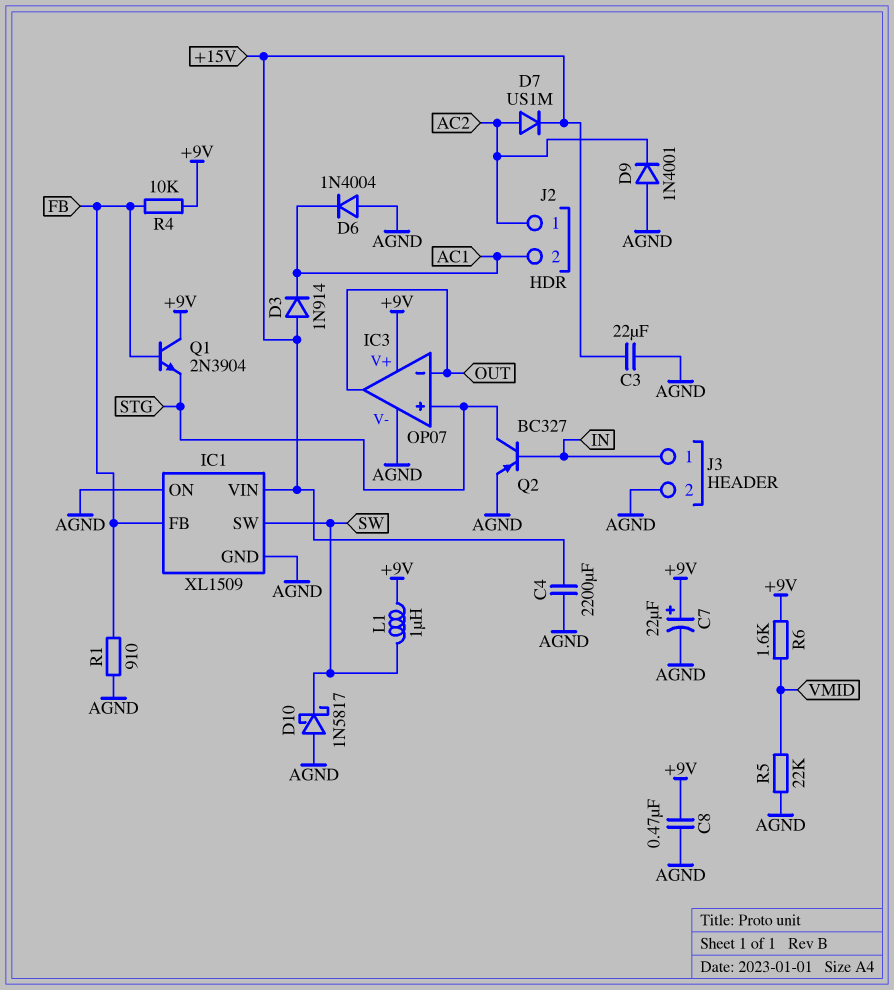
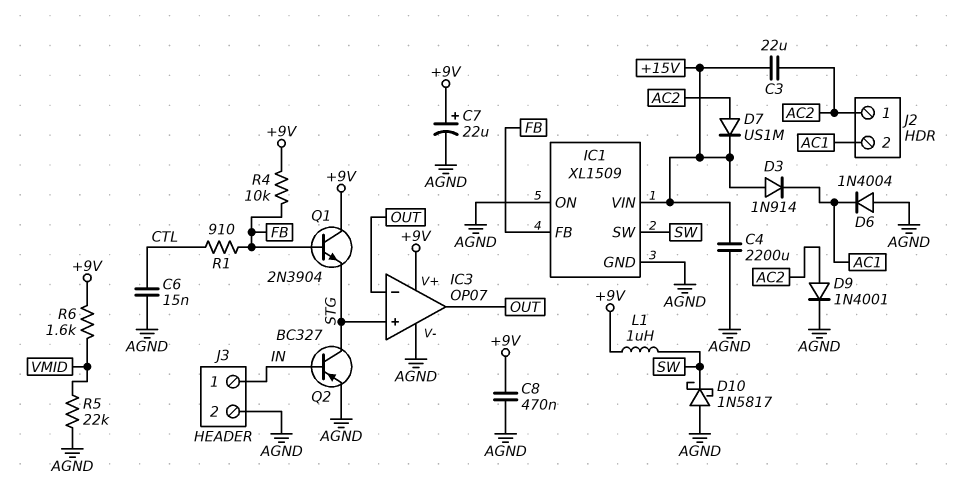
C3: 22uF (+15V, AGND) -> 22uF (+15V, AC2)
C6: none -> 15nF (AGND, CTL)
D9: diode 1N4001 (A AGND, K AC2) -> diode 1N4001 (A AC2, K AGND)
R1: 910 (AGND, FB) -> 910 (CTL, FB)

